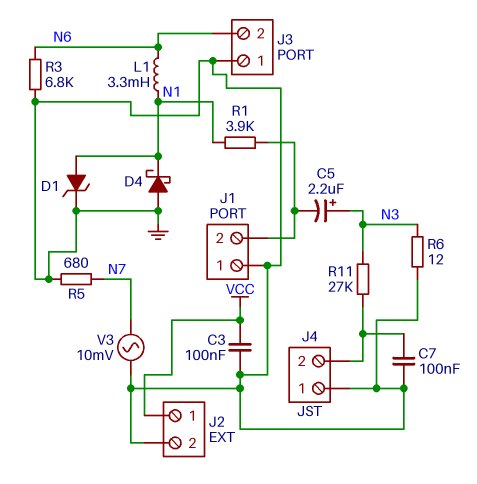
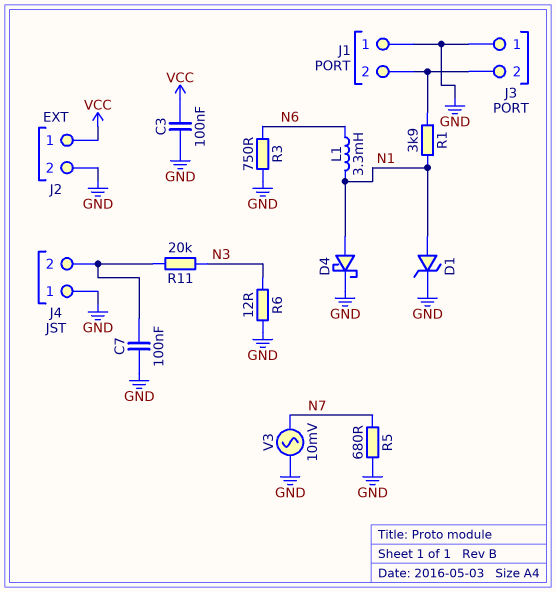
C5: 2.2uF (plus N3, minus J1/2) -> none
D4: schottky (A GND, K N1) -> schottky (A N1, K GND)
J3 pin 2: N6 -> J1/2
R3: 6.8k (GND, N6) -> 750 (GND, N6)
R11: 27k (J4/2, N3) -> 20k (J4/2, N3)

